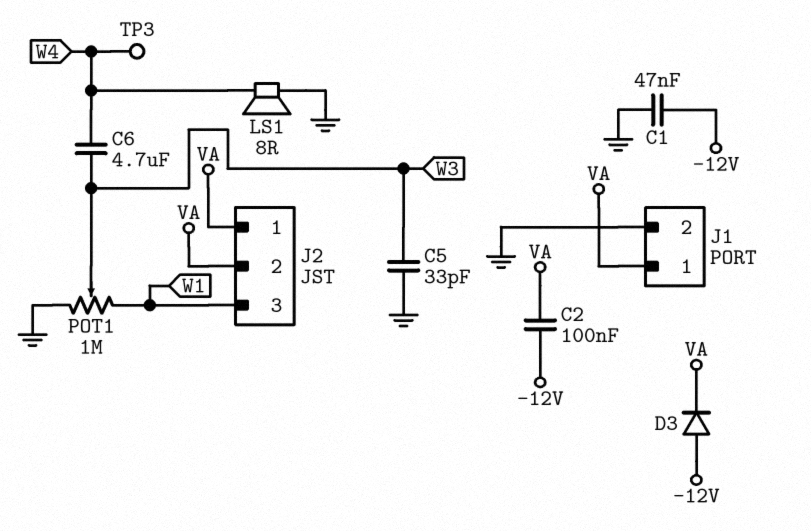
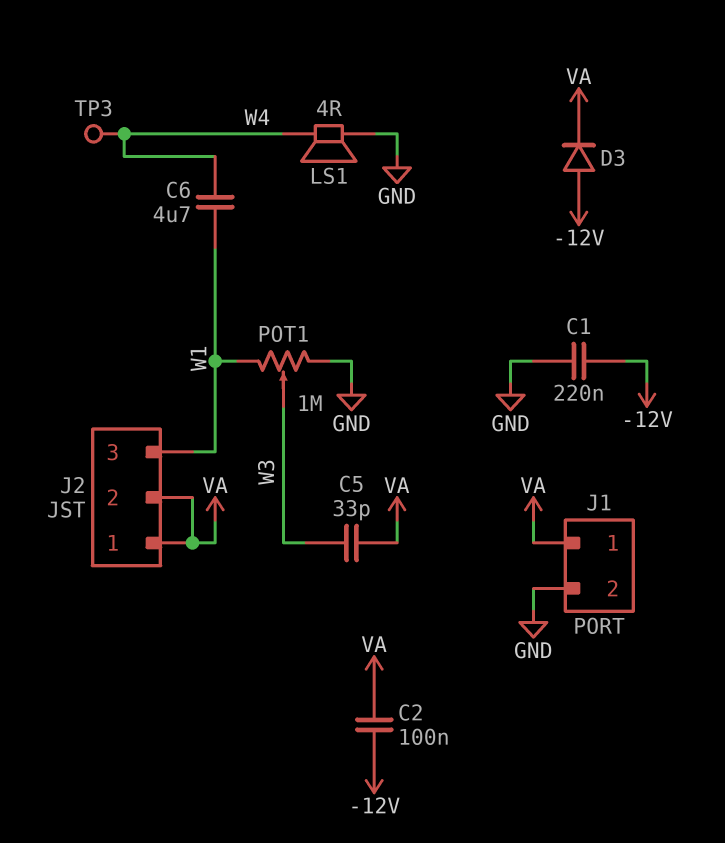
C1: 47nF (-12V, GND) -> 220nF (-12V, GND)
C5: 33pF (GND, W3) -> 33pF (VA, W3)
C6: 4.7uF (W3, W4) -> 4.7uF (W1, W4)
LS1: speaker 8R (GND, W4) -> speaker 4R (GND, W4)

